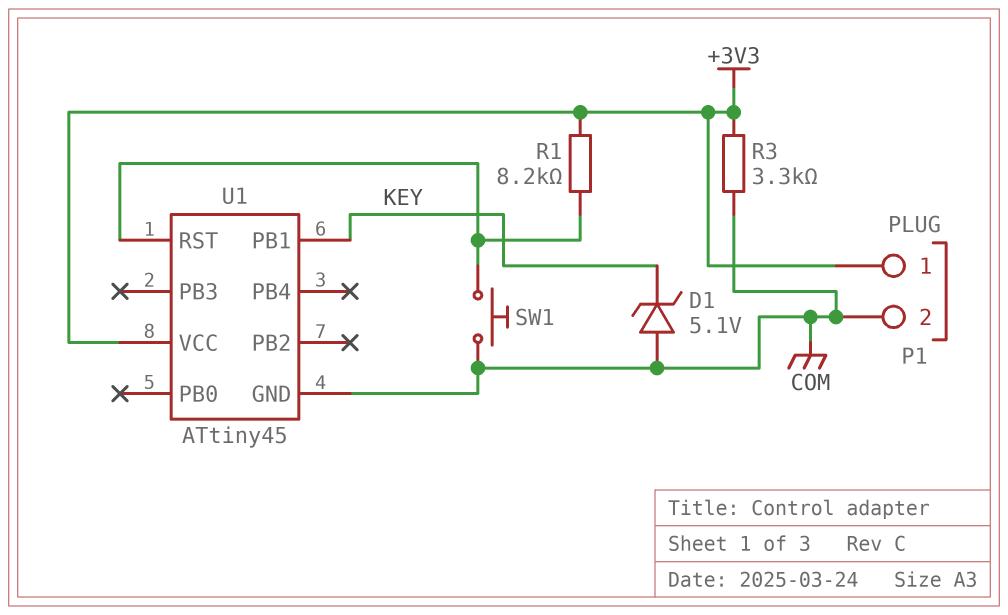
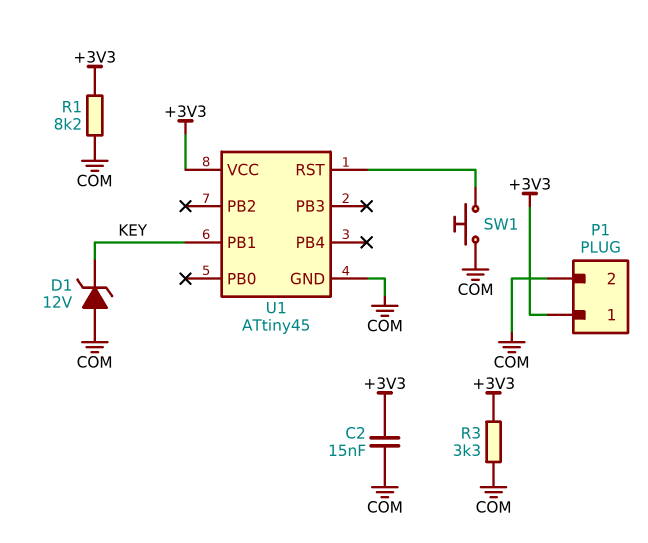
C2: none -> 15nF (+3V3, COM)
D1: zener 5.1V (A COM, K KEY) -> zener 12V (A COM, K KEY)
R1: 8.2k (+3V3, U1/RST) -> 8.2k (+3V3, COM)

